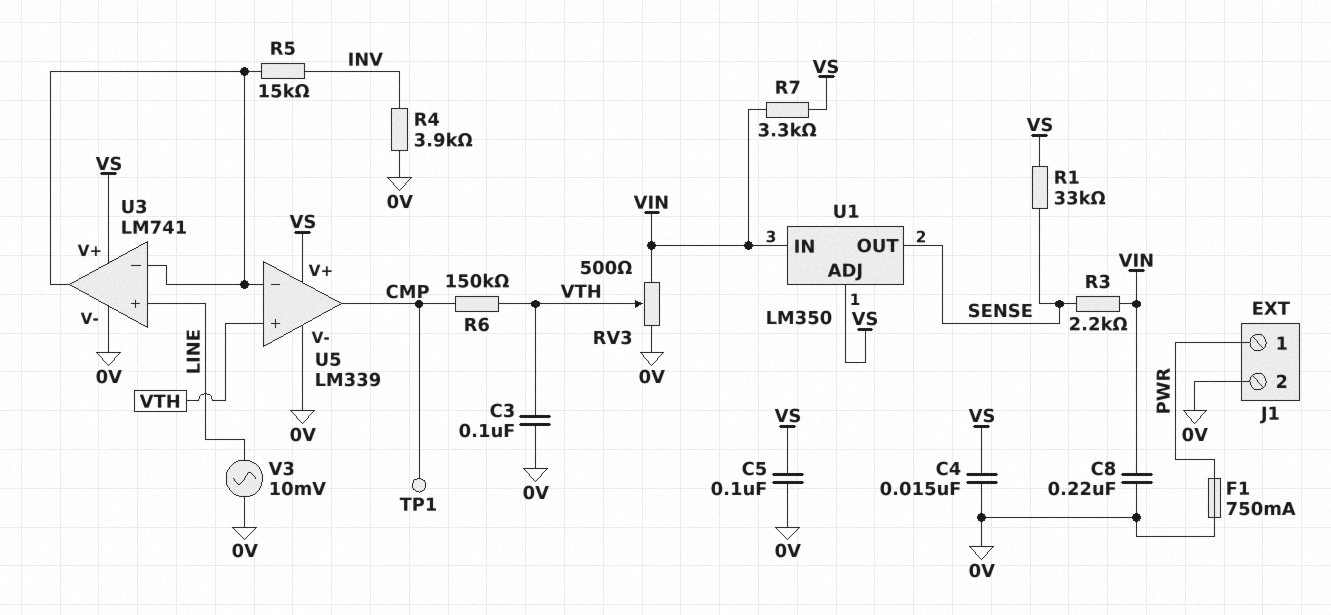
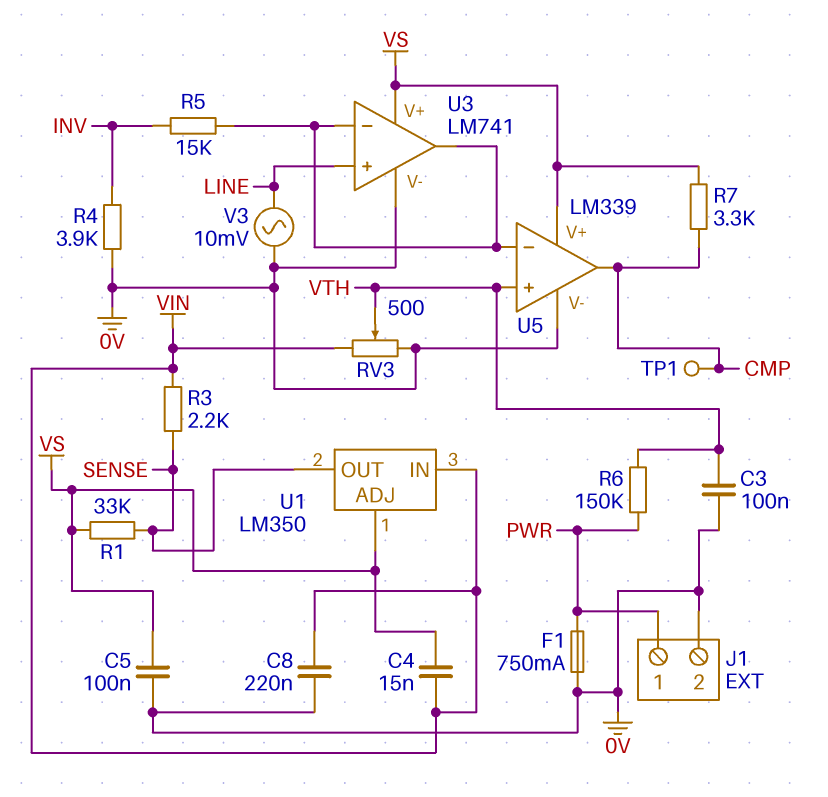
C4: 15nF (0V, VS) -> 15nF (VIN, VS)
R6: 150k (CMP, VTH) -> 150k (PWR, VTH)
R7: 3.3k (VIN, VS) -> 3.3k (CMP, VS)

